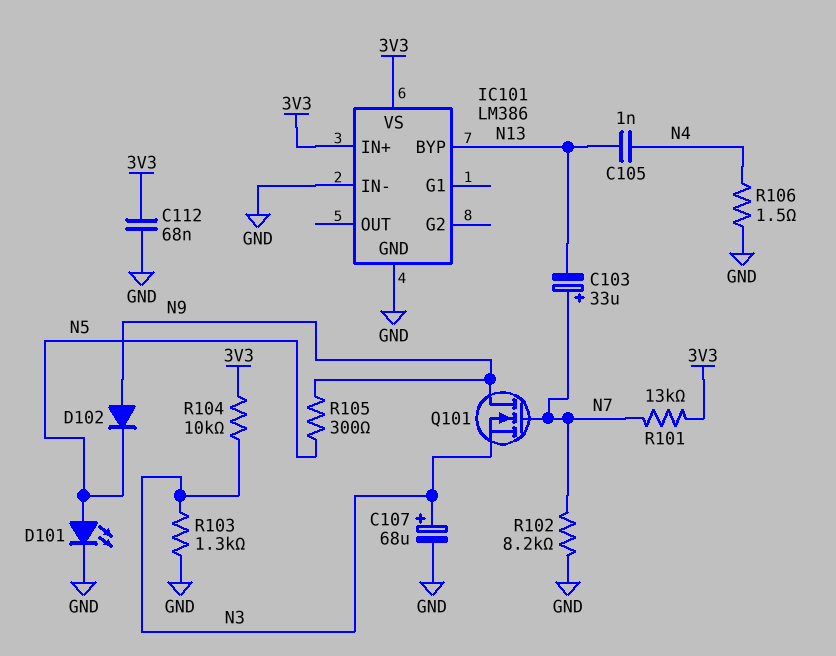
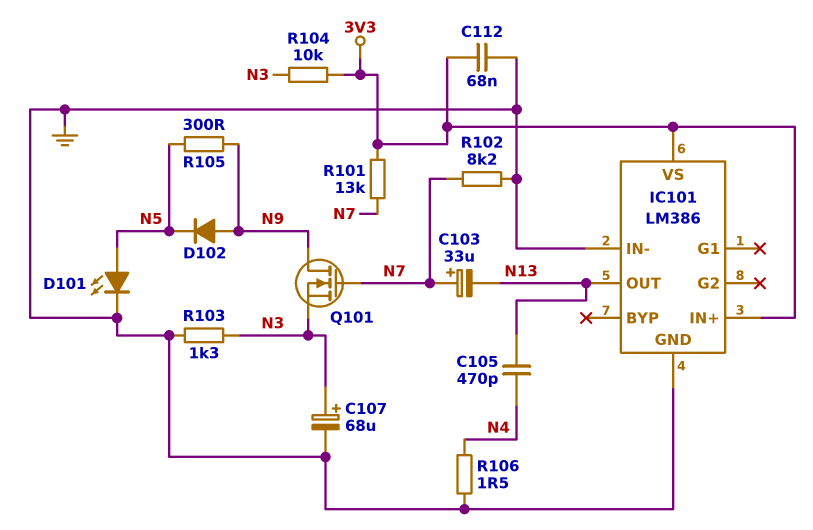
C105: 1nF (N4, N13) -> 470pF (N4, N13)
IC101 pin BYP: N13 -> none
IC101 pin OUT: none -> N13

